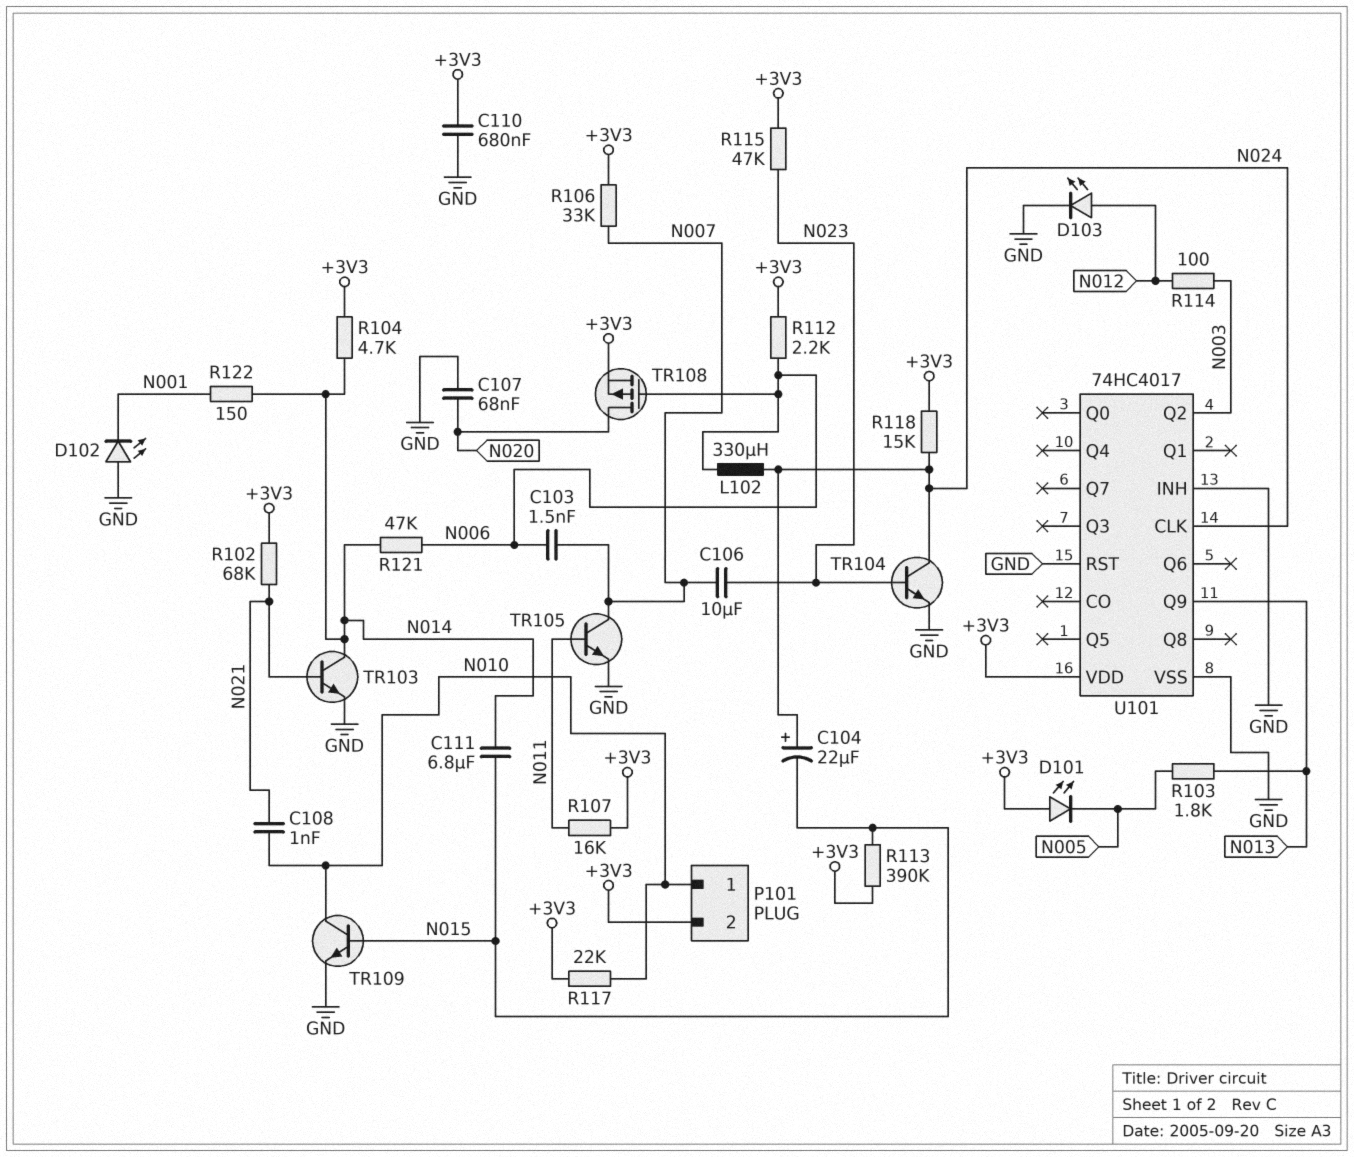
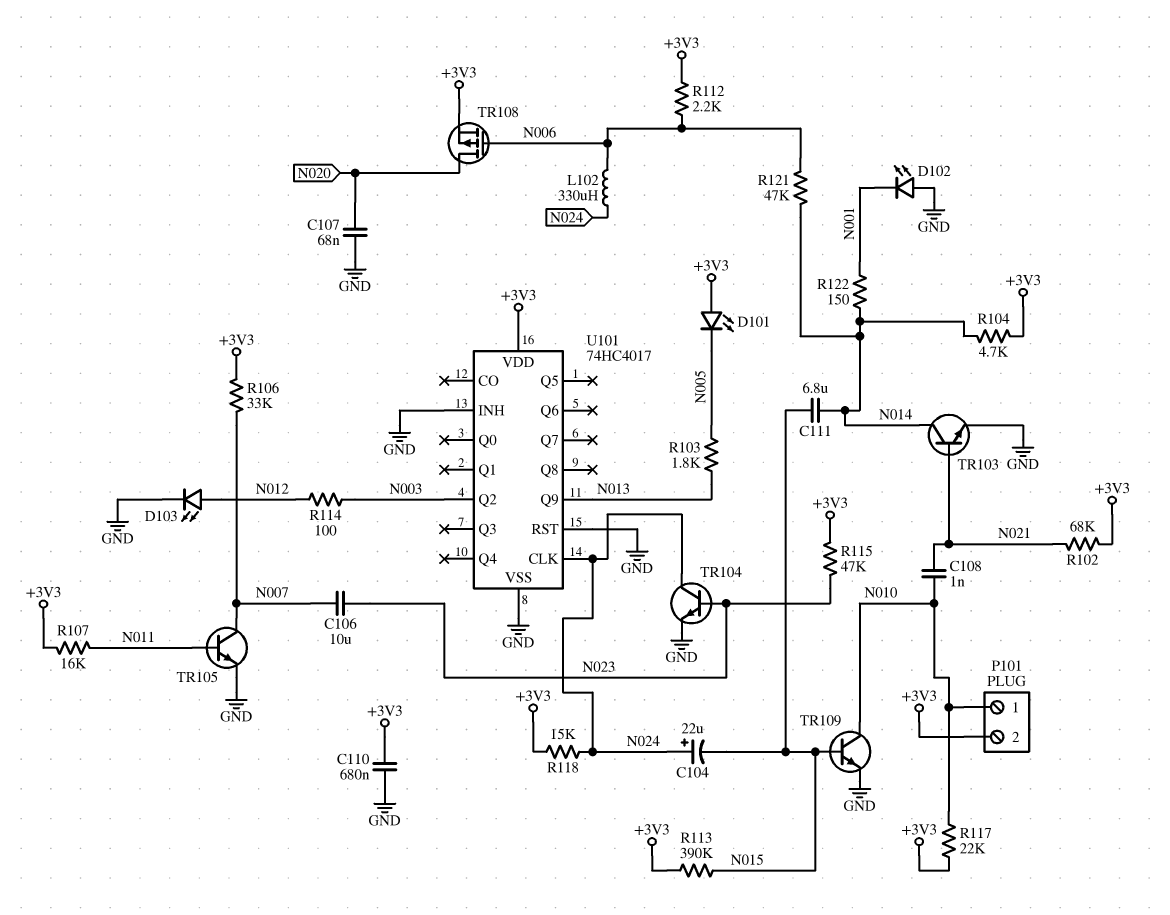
C103: 1.5nF (N006, N007) -> none

